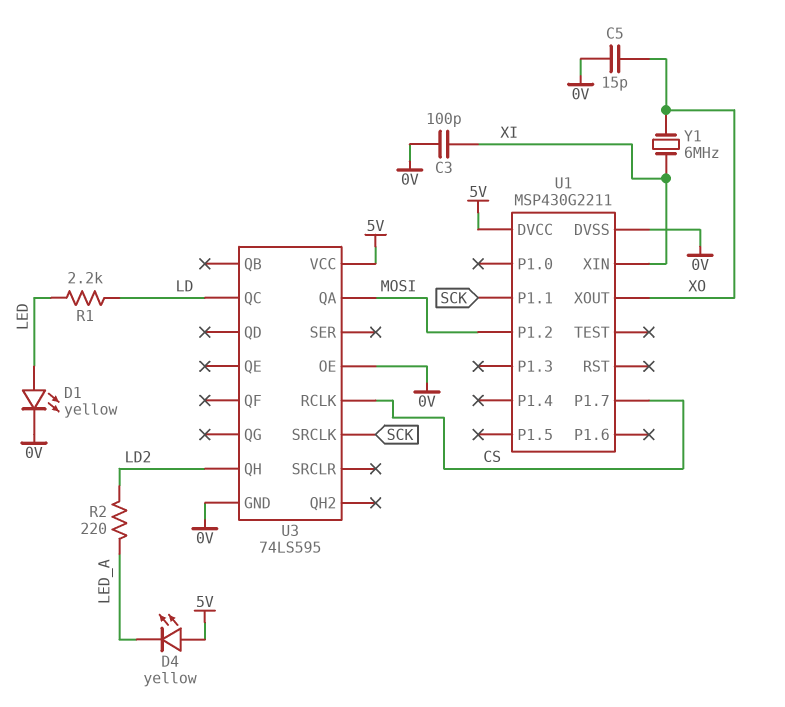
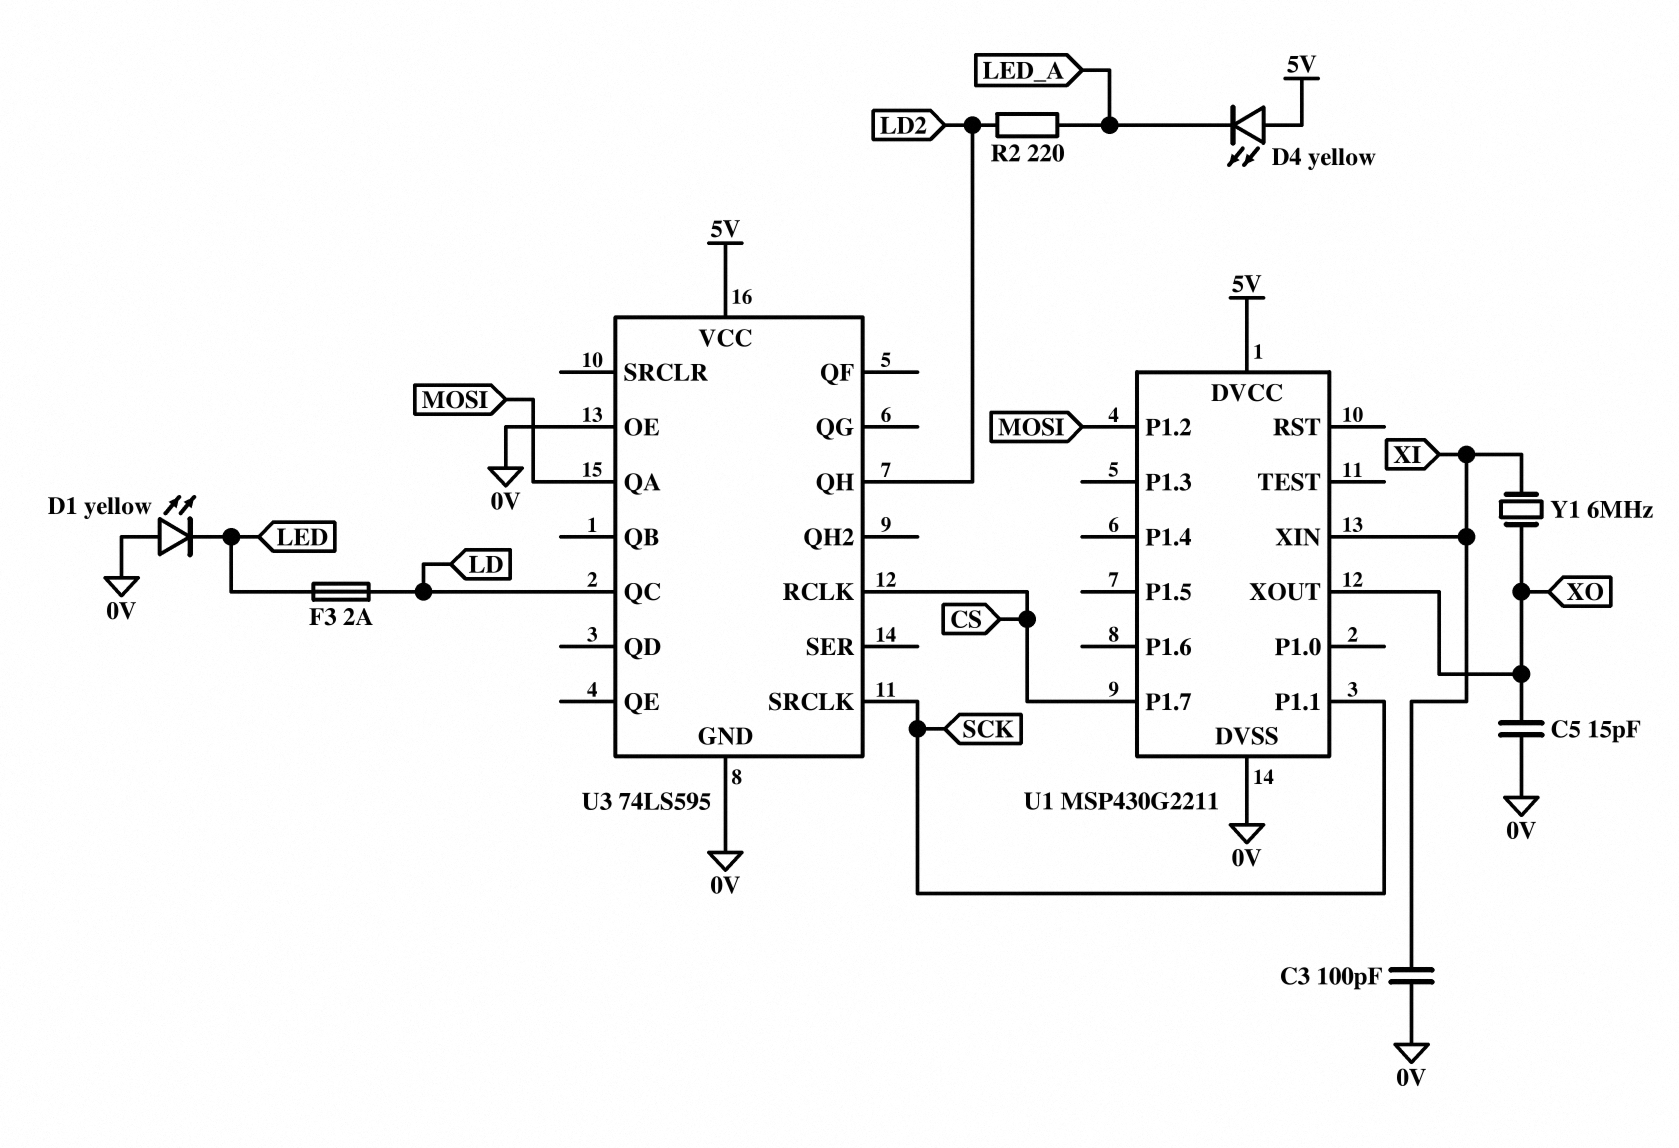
D1: LED yellow (A LED, K 0V) -> LED yellow (A 0V, K LED)
F3: none -> 2A (LD, LED)
R1: 2.2k (LD, LED) -> none

